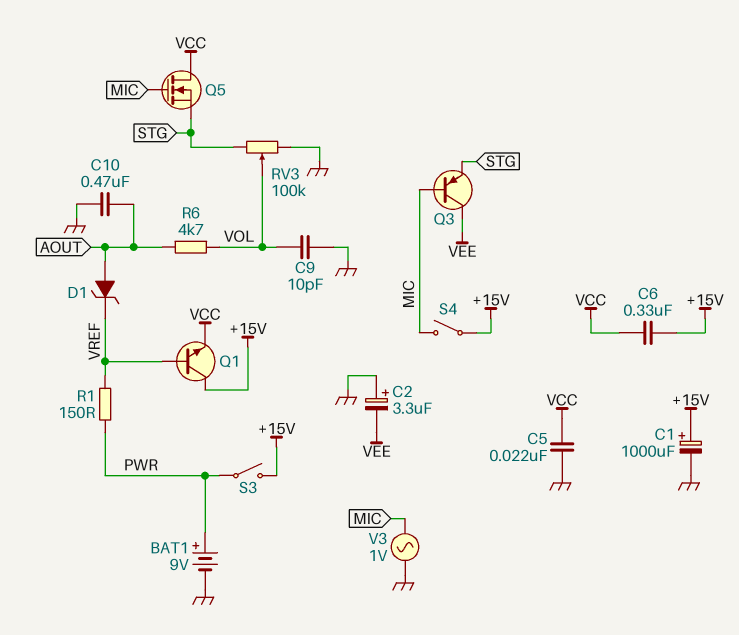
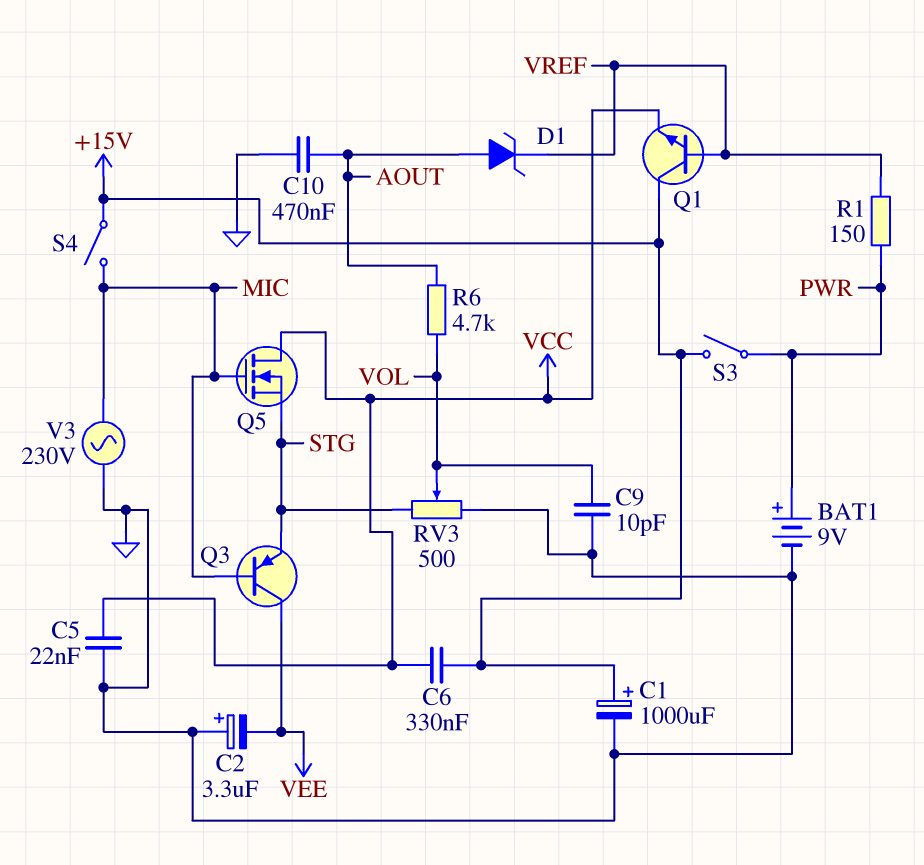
RV3: 100k (GND, STG, wiper VOL) -> 500 (GND, STG, wiper VOL)
V3: AC 1V (GND, MIC) -> AC 230V (GND, MIC)

